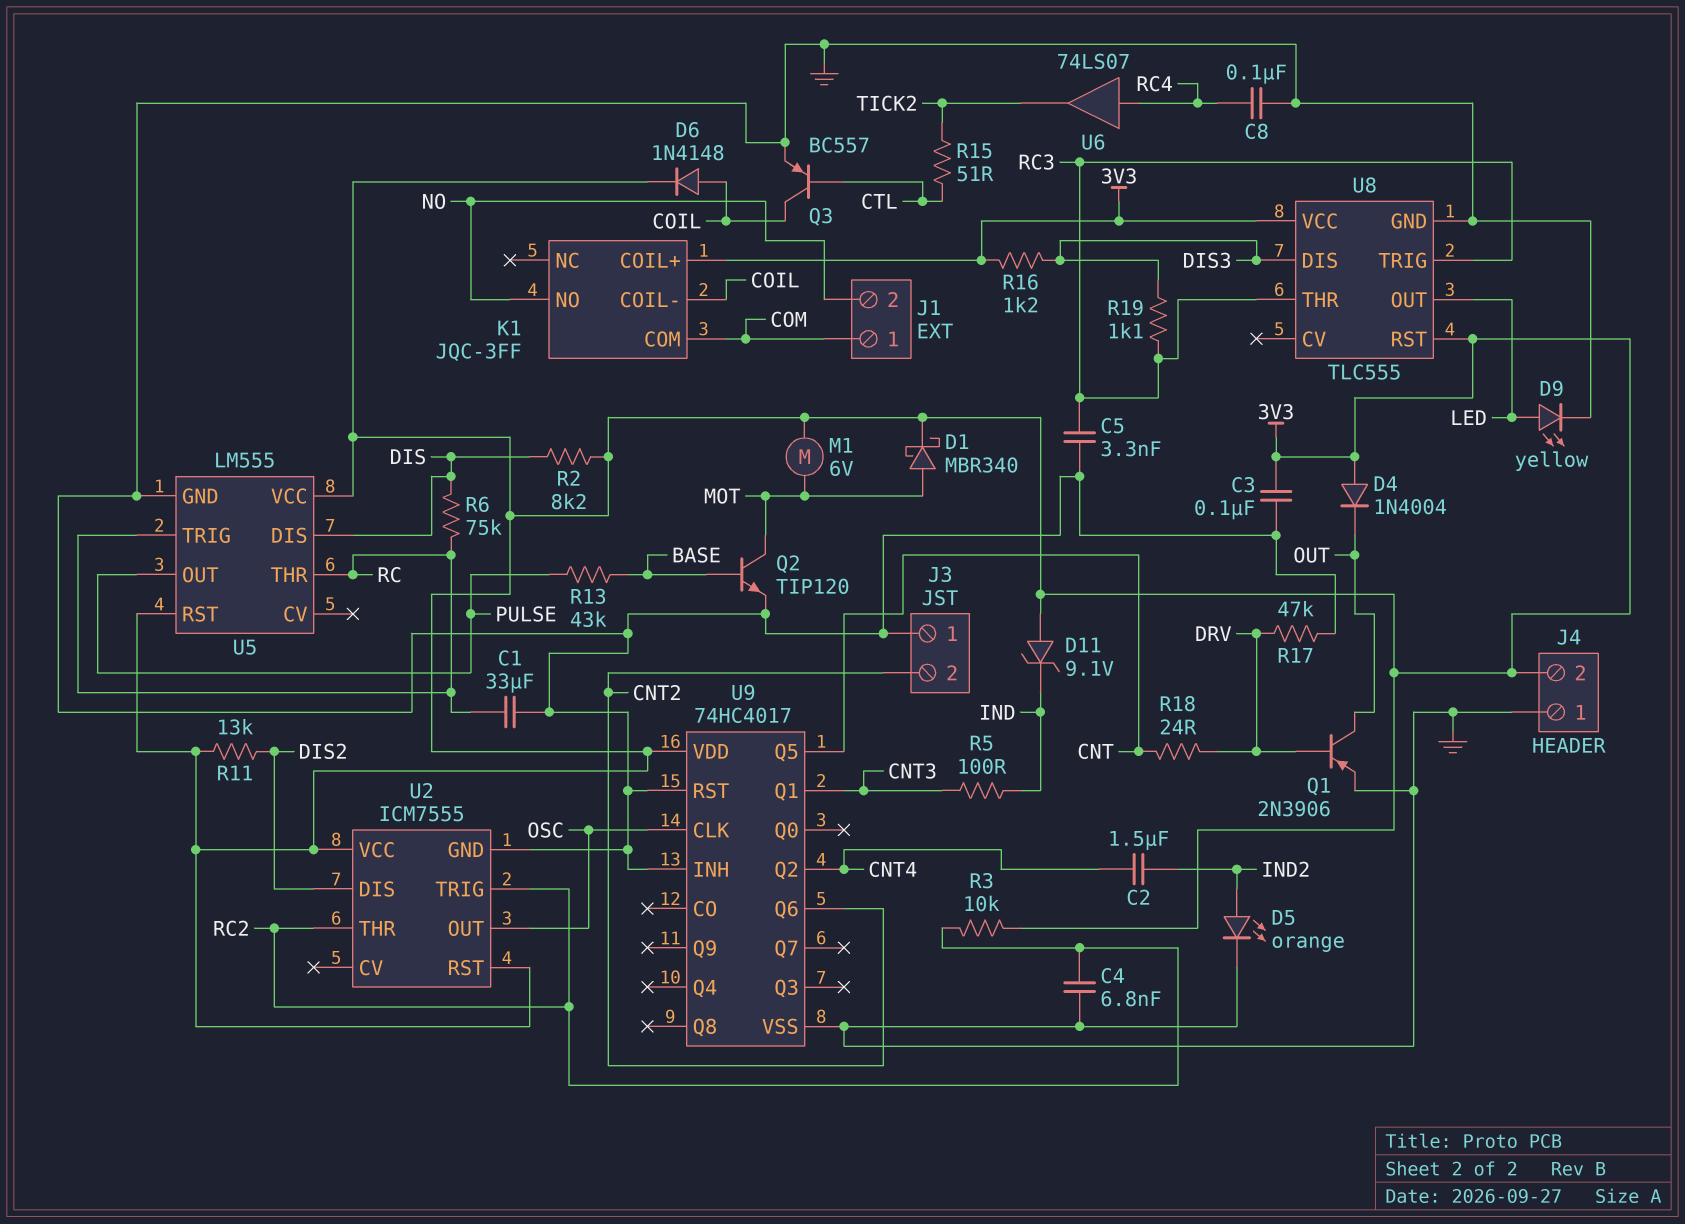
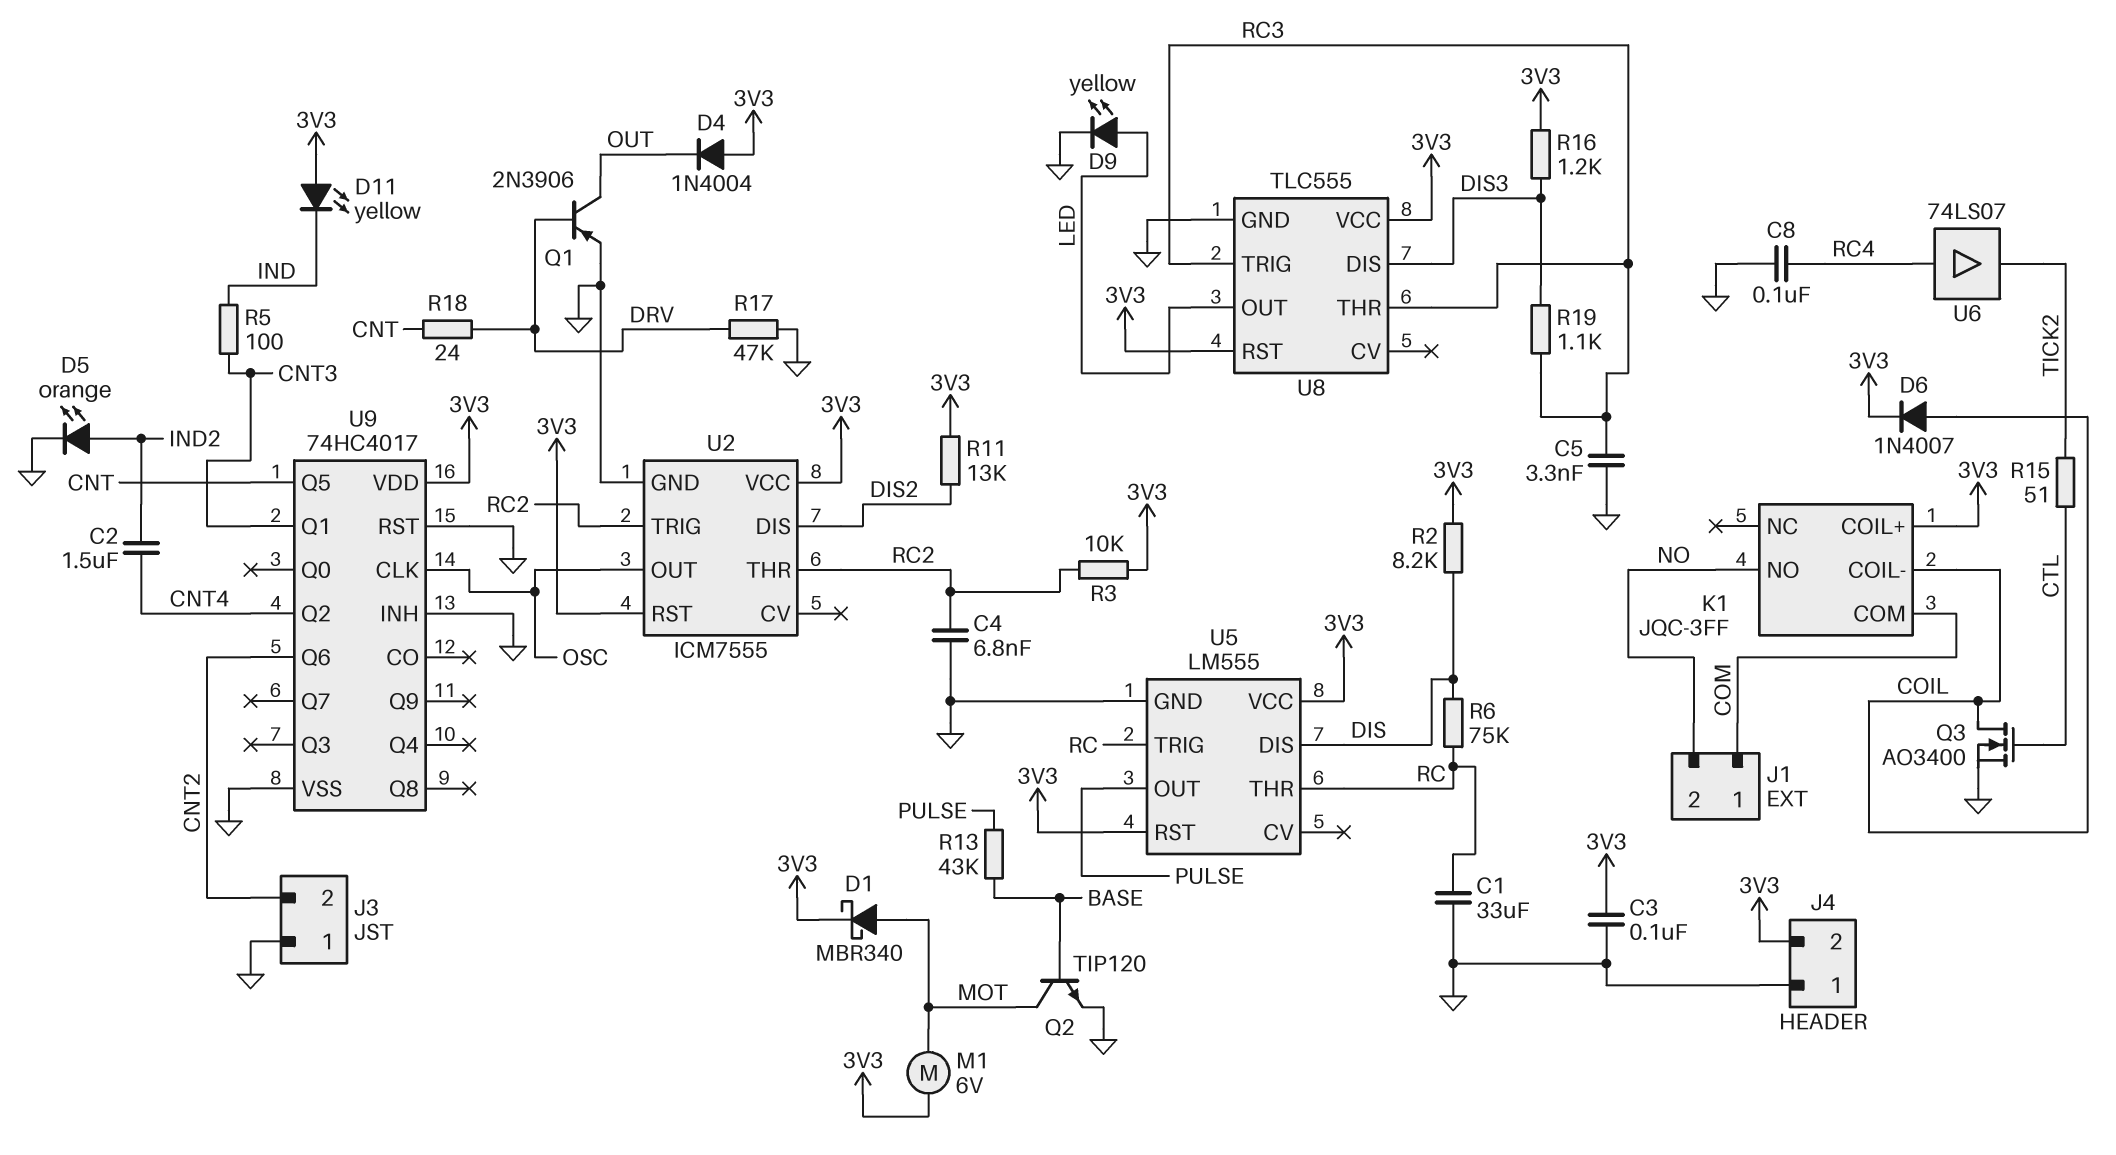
D6: diode 1N4148 (A COIL, K 3V3) -> diode 1N4007 (A COIL, K 3V3)
D11: zener 9.1V (A 3V3, K IND) -> LED yellow (A 3V3, K IND)
Q3: PNP BC557 (B CTL, C COIL, E GND) -> NMOS AO3400 (G CTL, D COIL, S GND)

